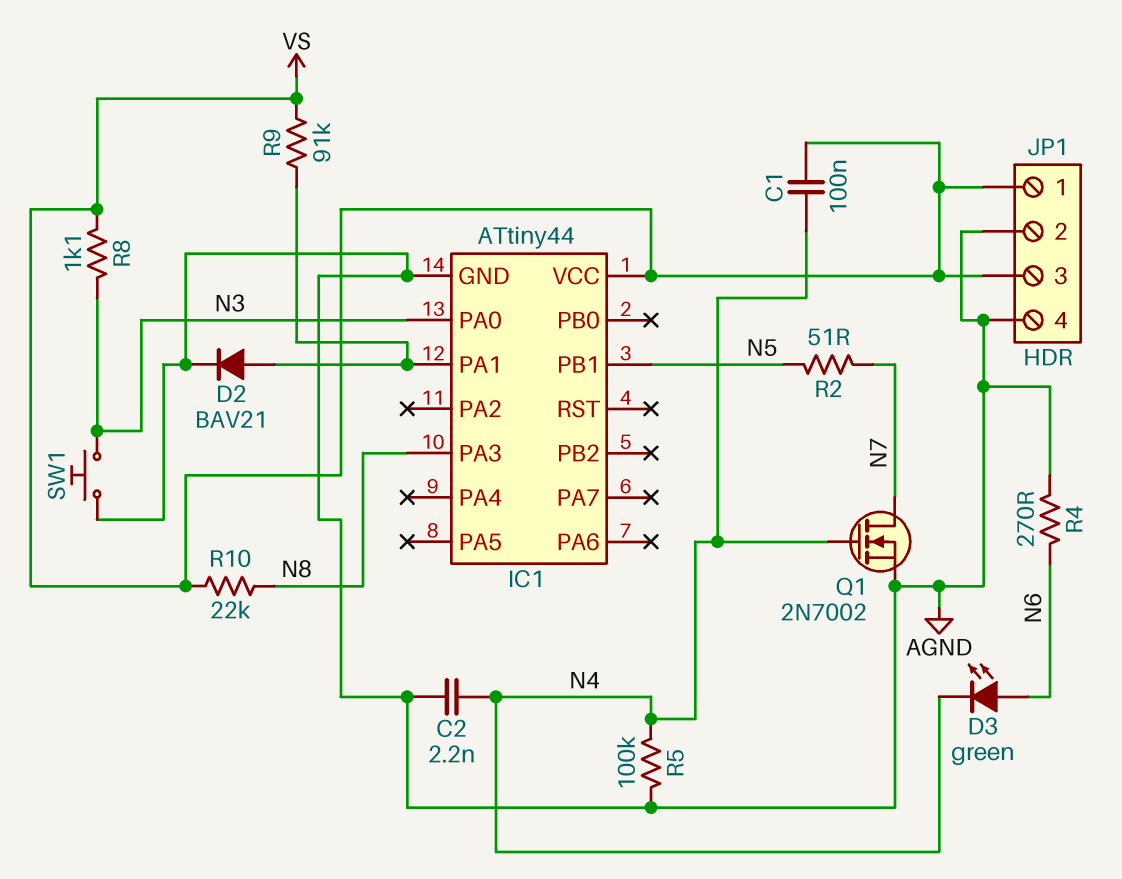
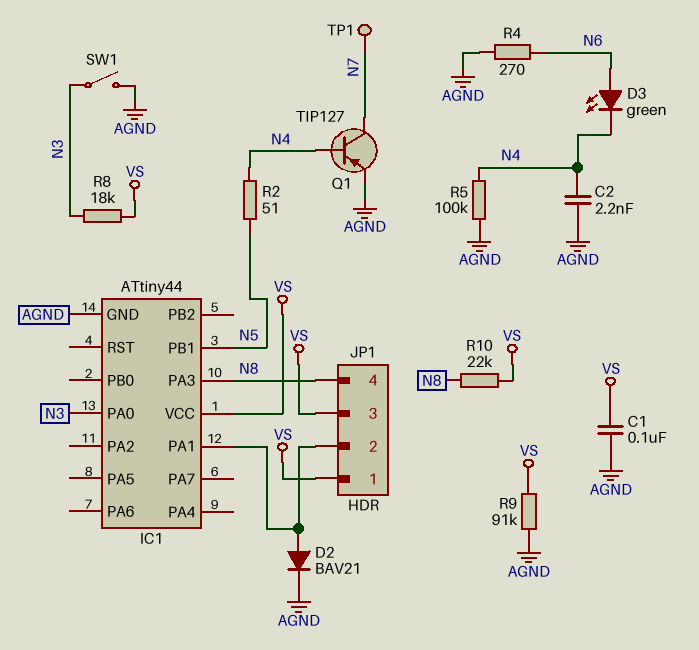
C1: 100nF (N4, VS) -> 100nF (AGND, VS)
JP1 pin 2: AGND -> IC1/PA1
JP1 pin 4: AGND -> N8
Q1: NMOS 2N7002 (G N4, D N7, S AGND) -> PNP TIP127 (B N4, C N7, E AGND)
R2: 51 (N5, N7) -> 51 (N4, N5)
R8: 1.1k (N3, VS) -> 18k (N3, VS)
R9: 91k (IC1/PA1, VS) -> 91k (AGND, VS)
SW1: button (AGND, N3) -> switch (AGND, N3)
TP1: none -> test point (N7)

